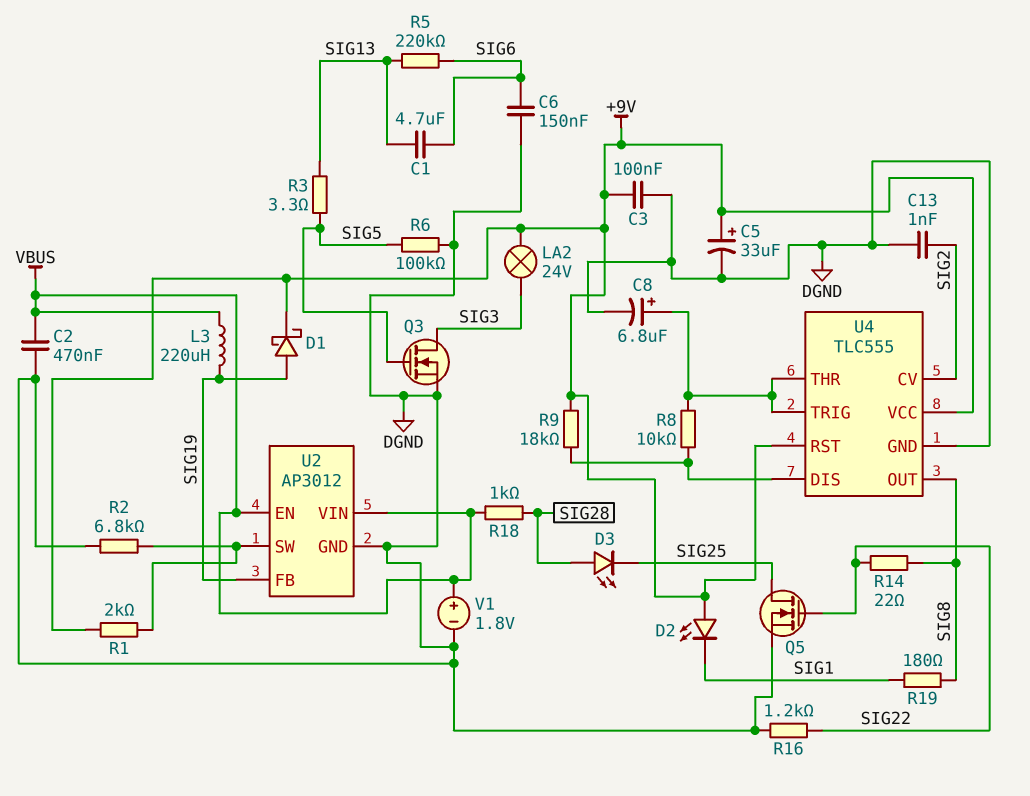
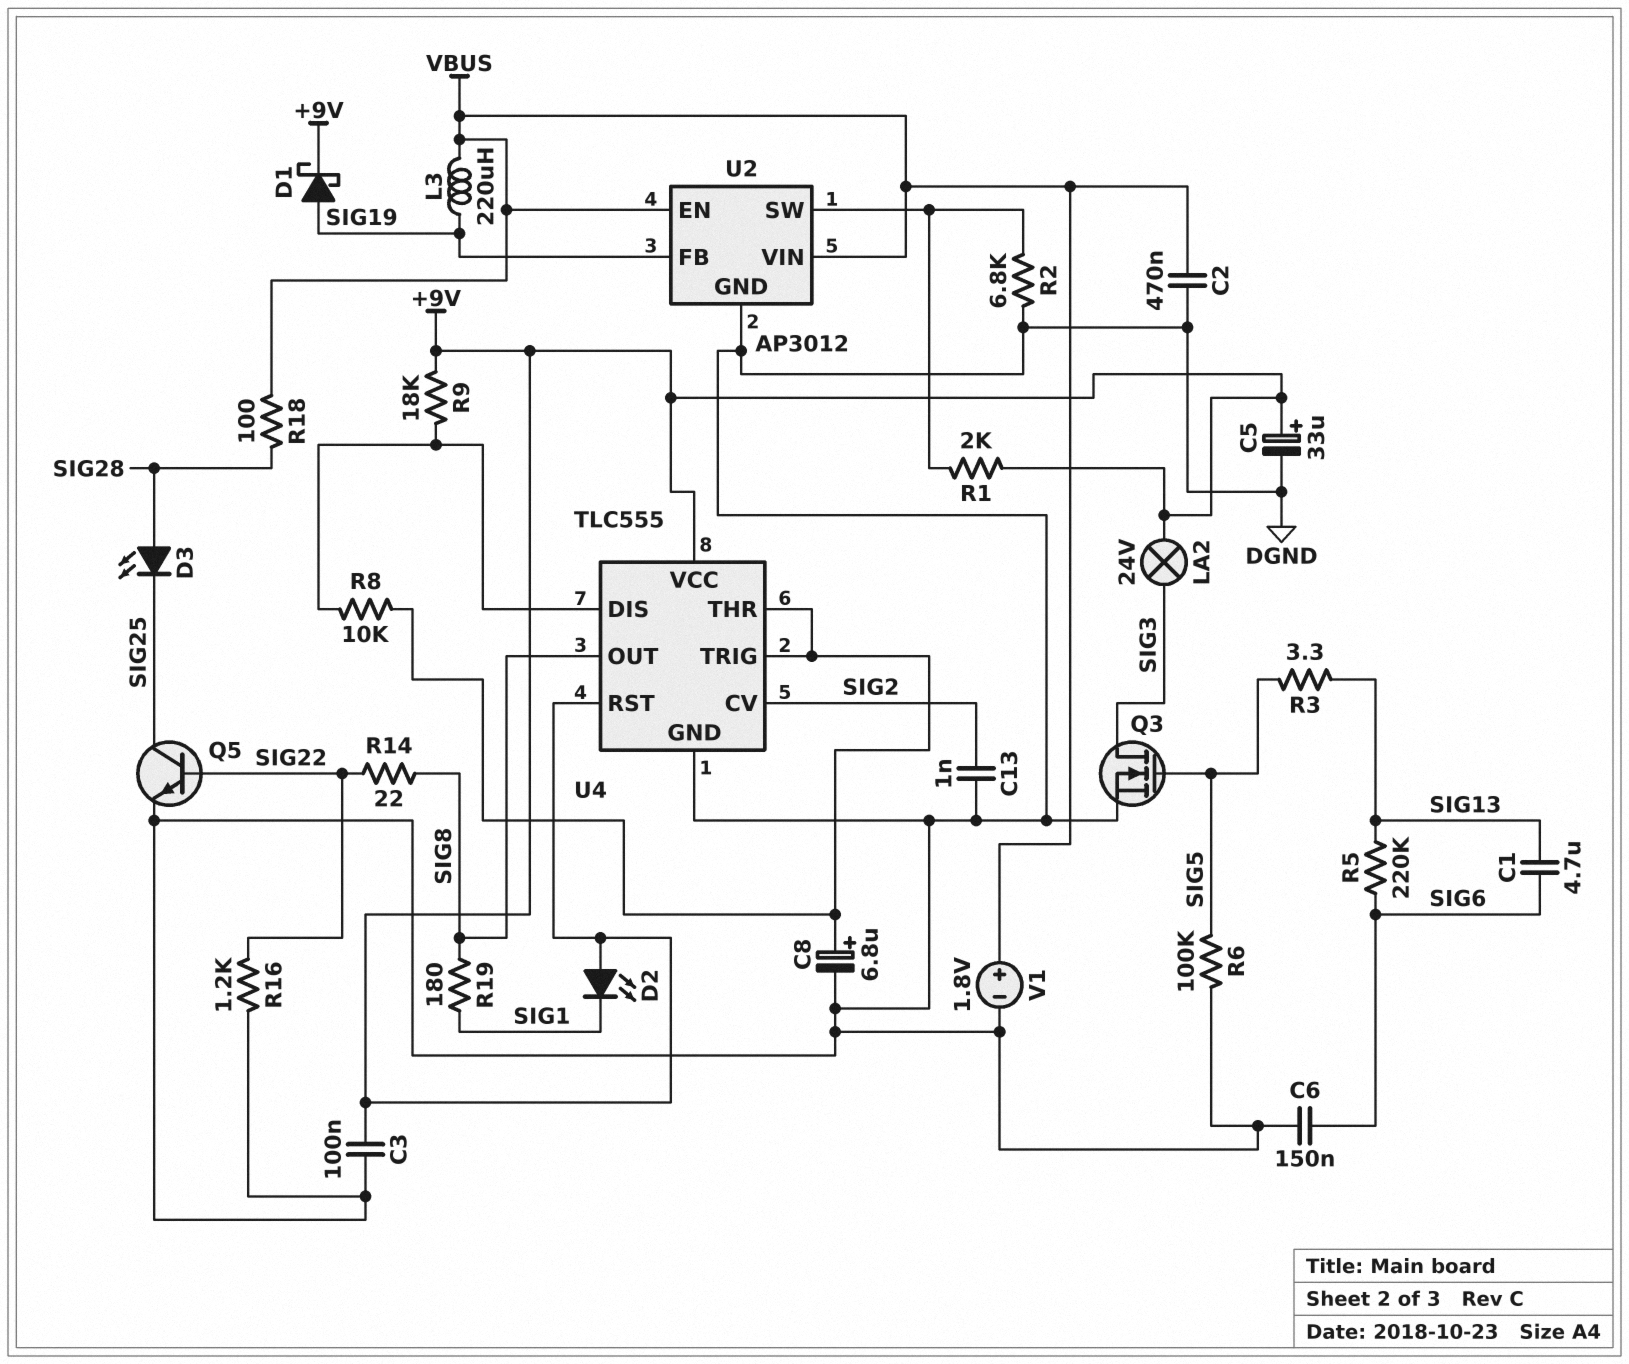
Q5: NMOS (G SIG22, D SIG25, S DGND) -> NPN (B SIG22, C SIG25, E DGND)
R18: 1k (SIG28, VBUS) -> 100 (SIG28, VBUS)

